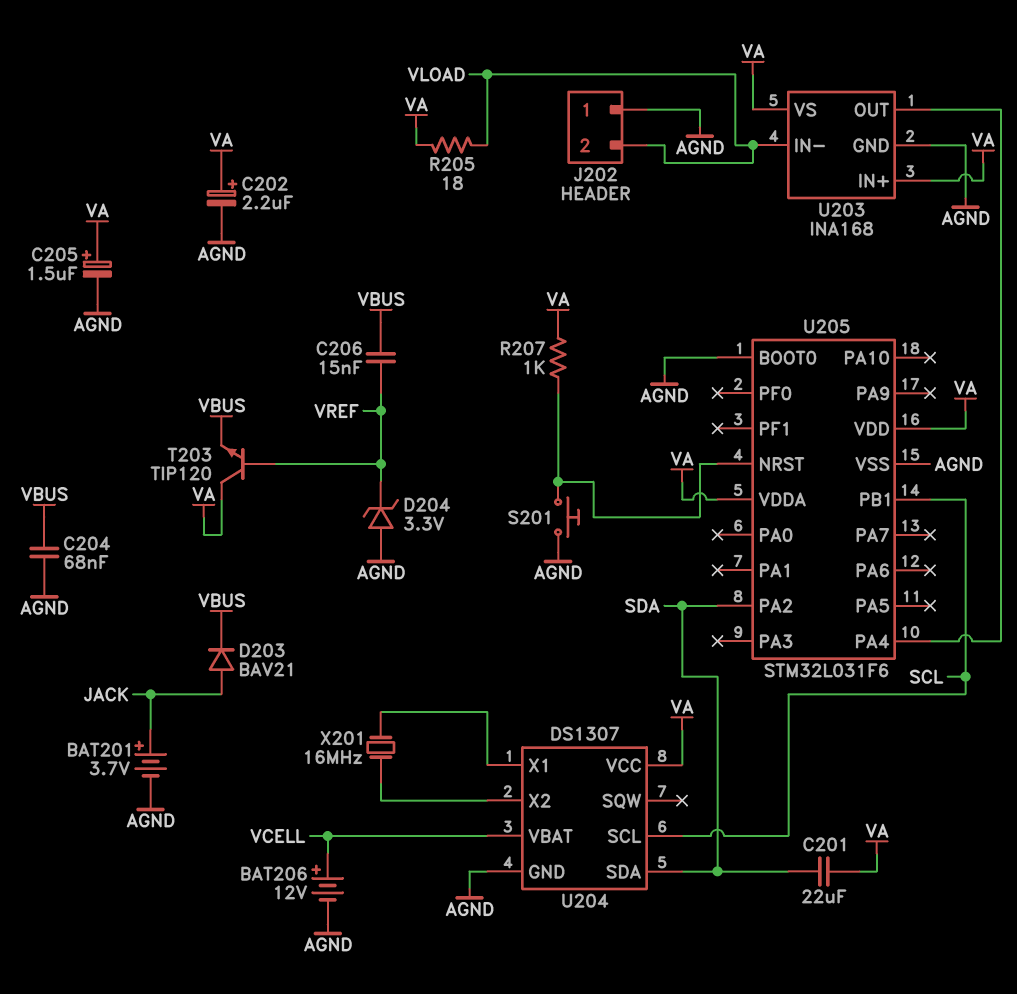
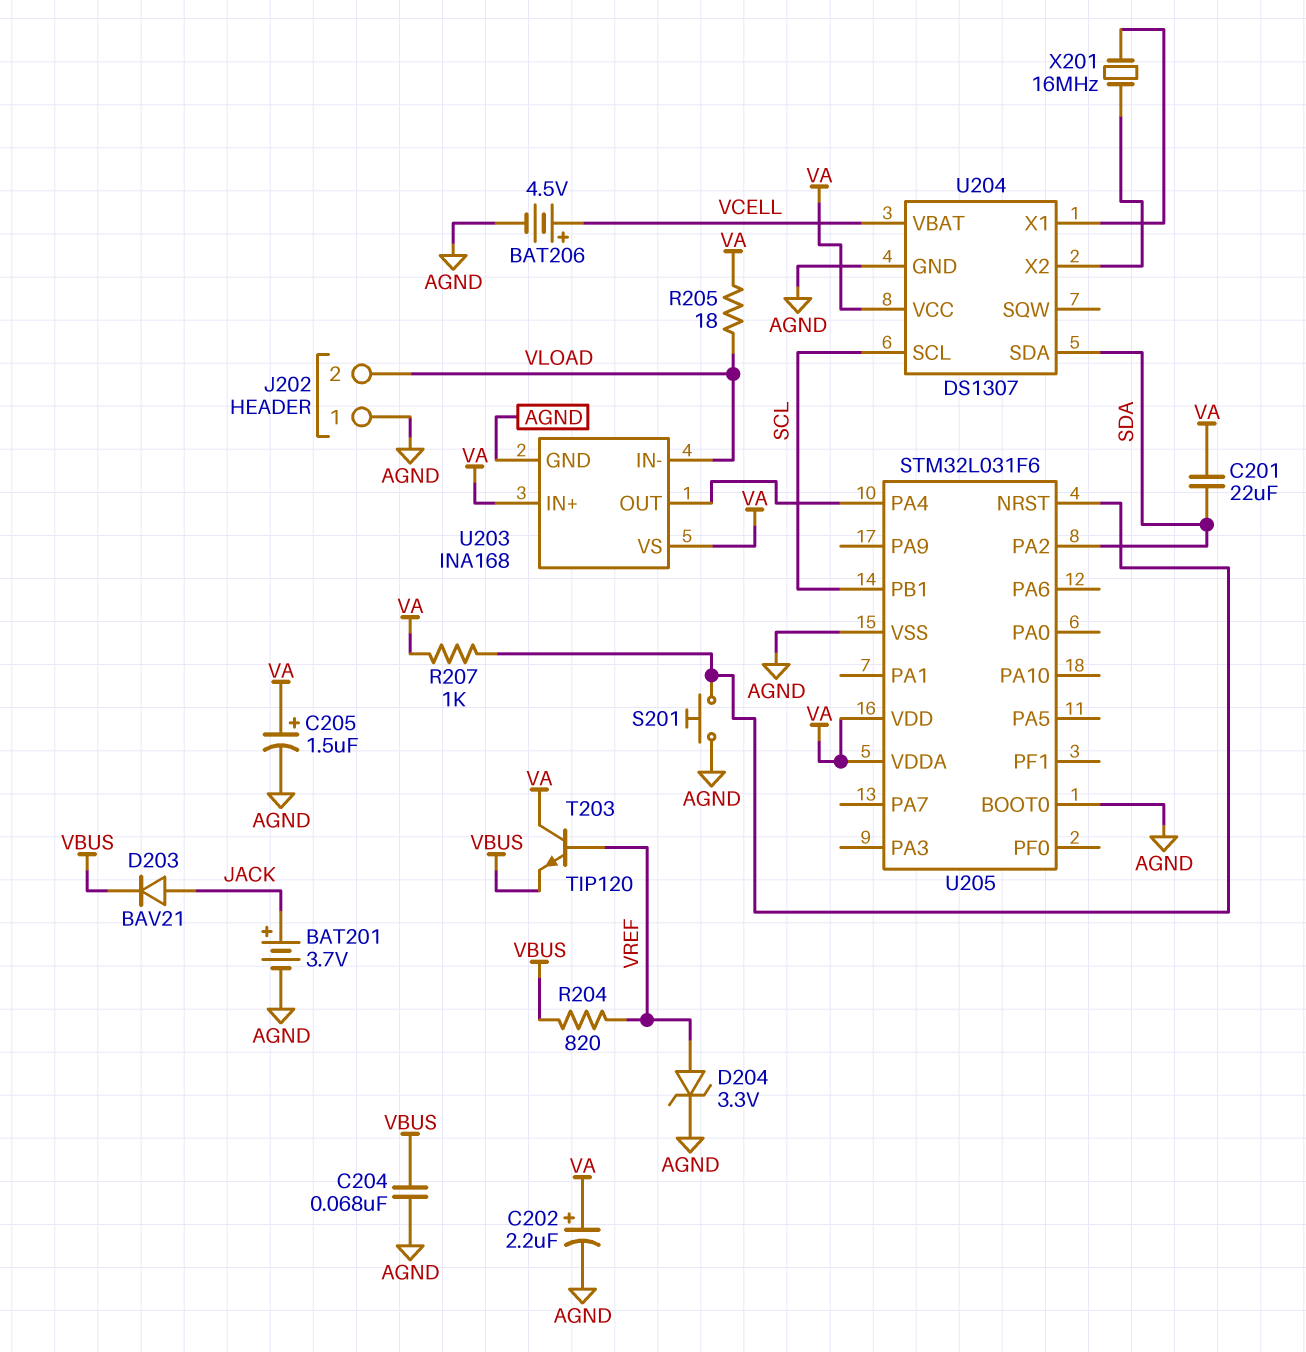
BAT206: 12V (plus VCELL, minus AGND) -> 4.5V (plus VCELL, minus AGND)
C206: 15nF (VBUS, VREF) -> none
D204: zener 3.3V (A AGND, K VREF) -> zener 3.3V (A VREF, K AGND)
R204: none -> 820 (VBUS, VREF)

